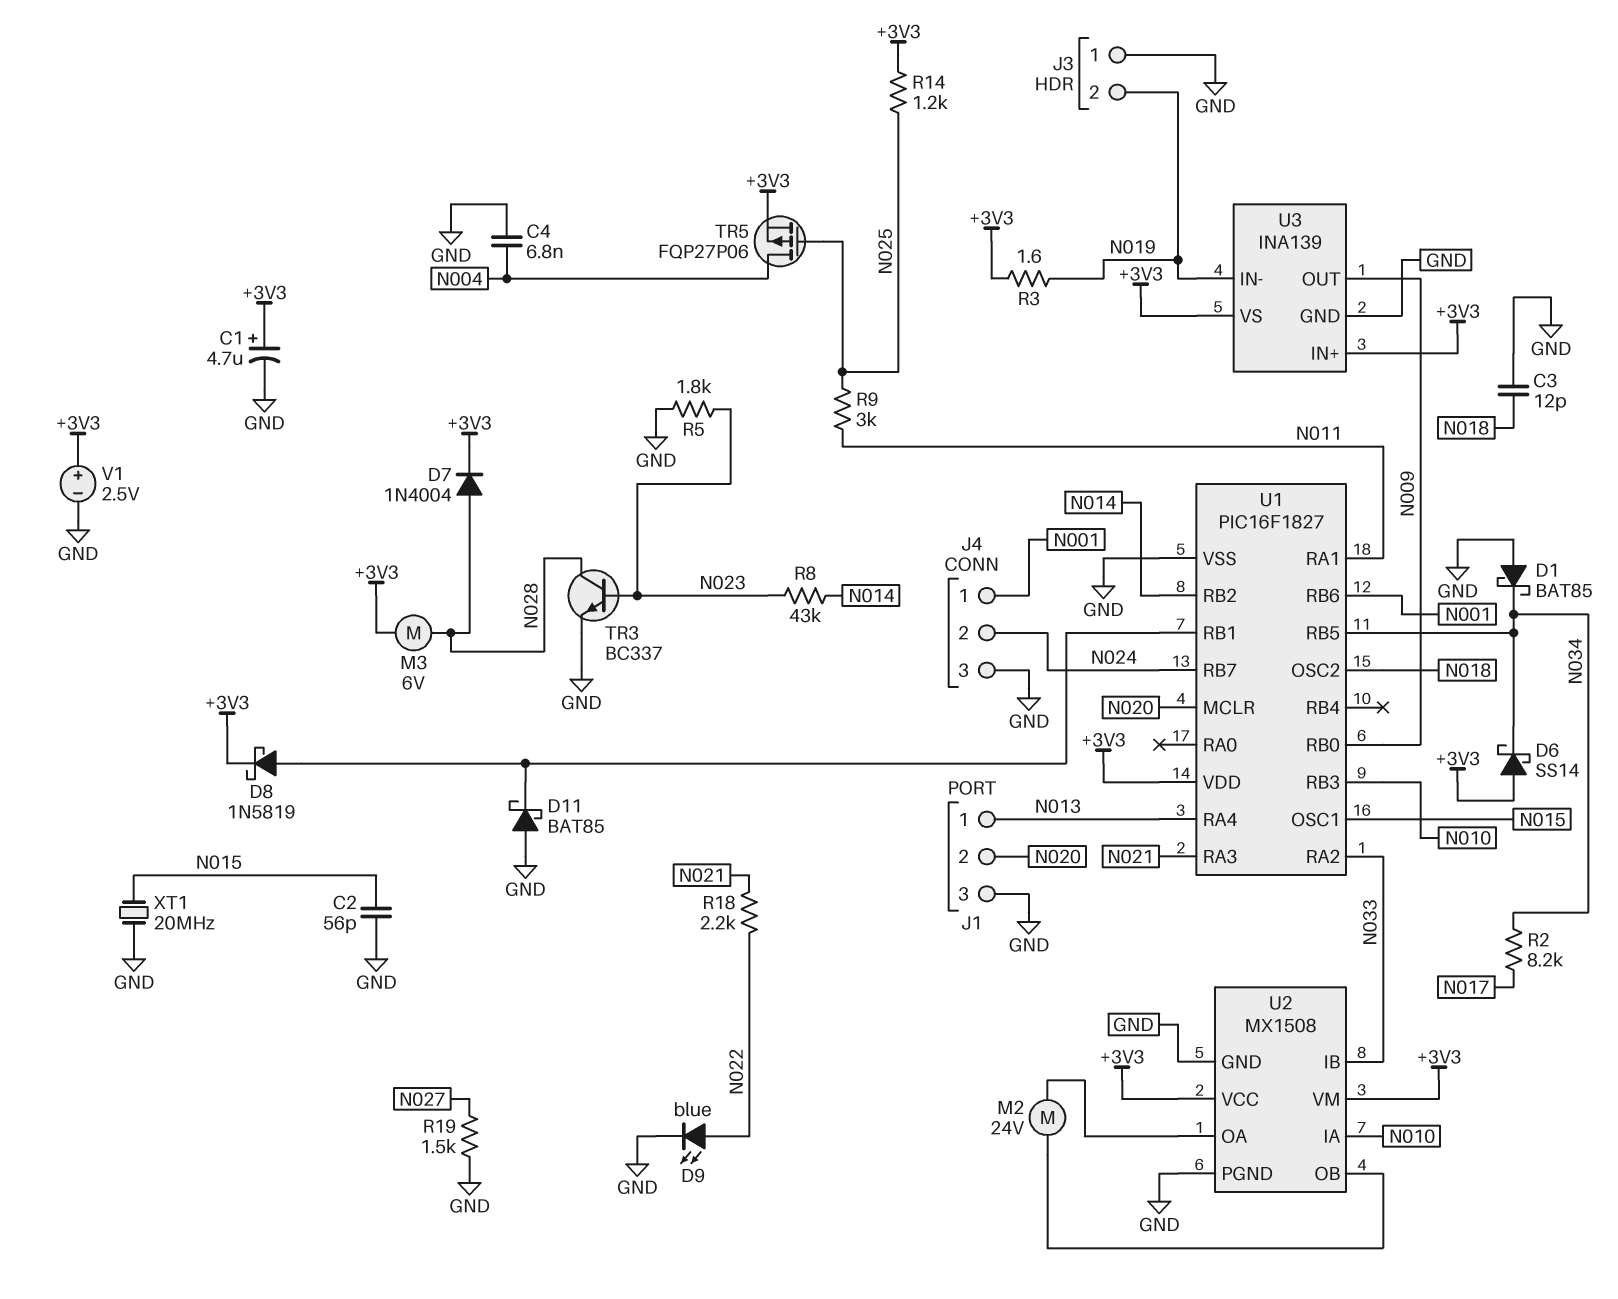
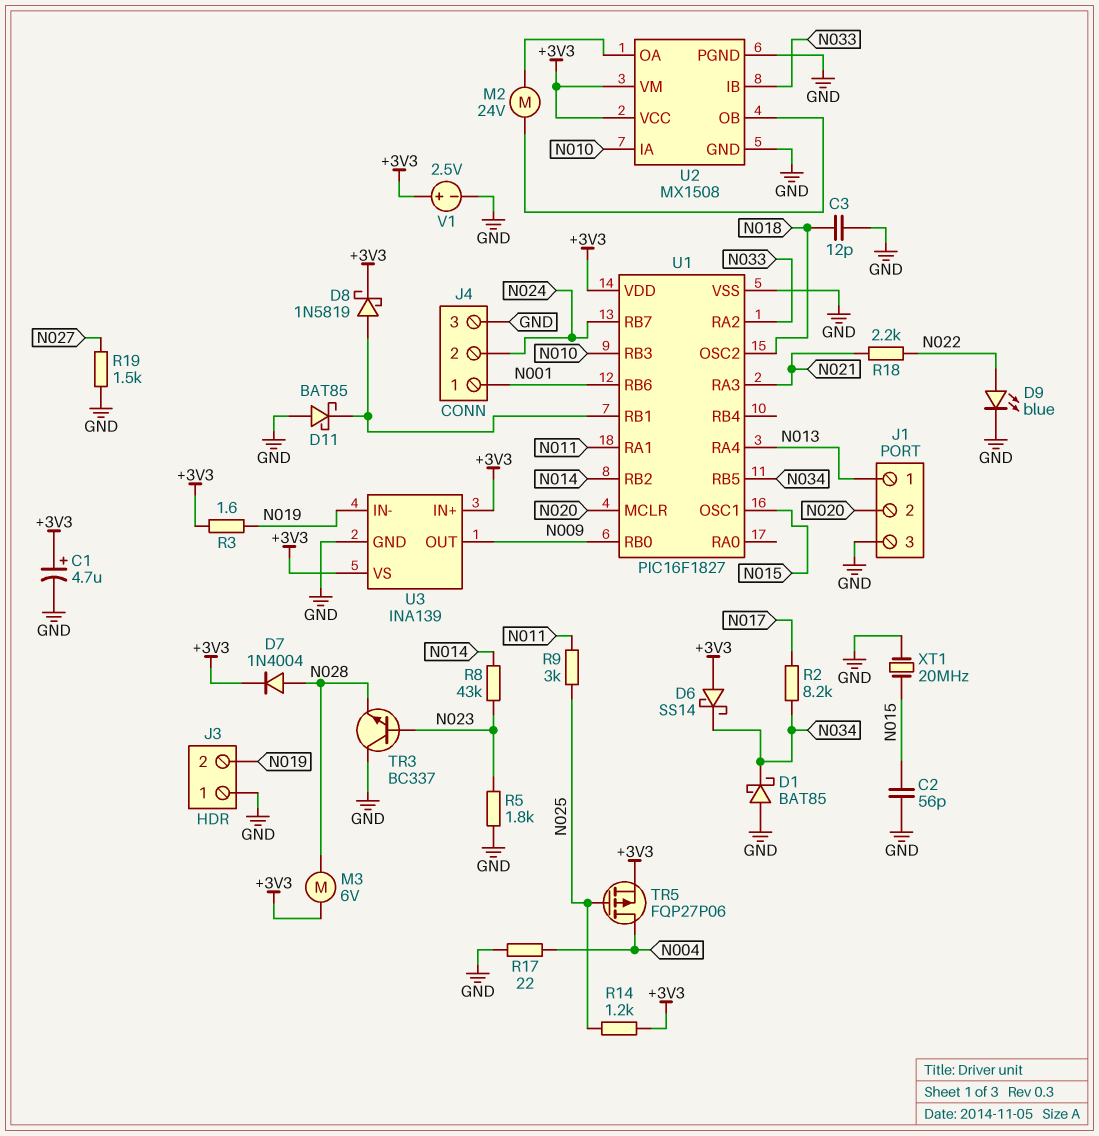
C4: 6.8nF (GND, N004) -> none
R17: none -> 22 (GND, N004)
TR3: NPN BC337 (B N023, C N028, E GND) -> NPN BC337 (B N023, C GND, E N028)

